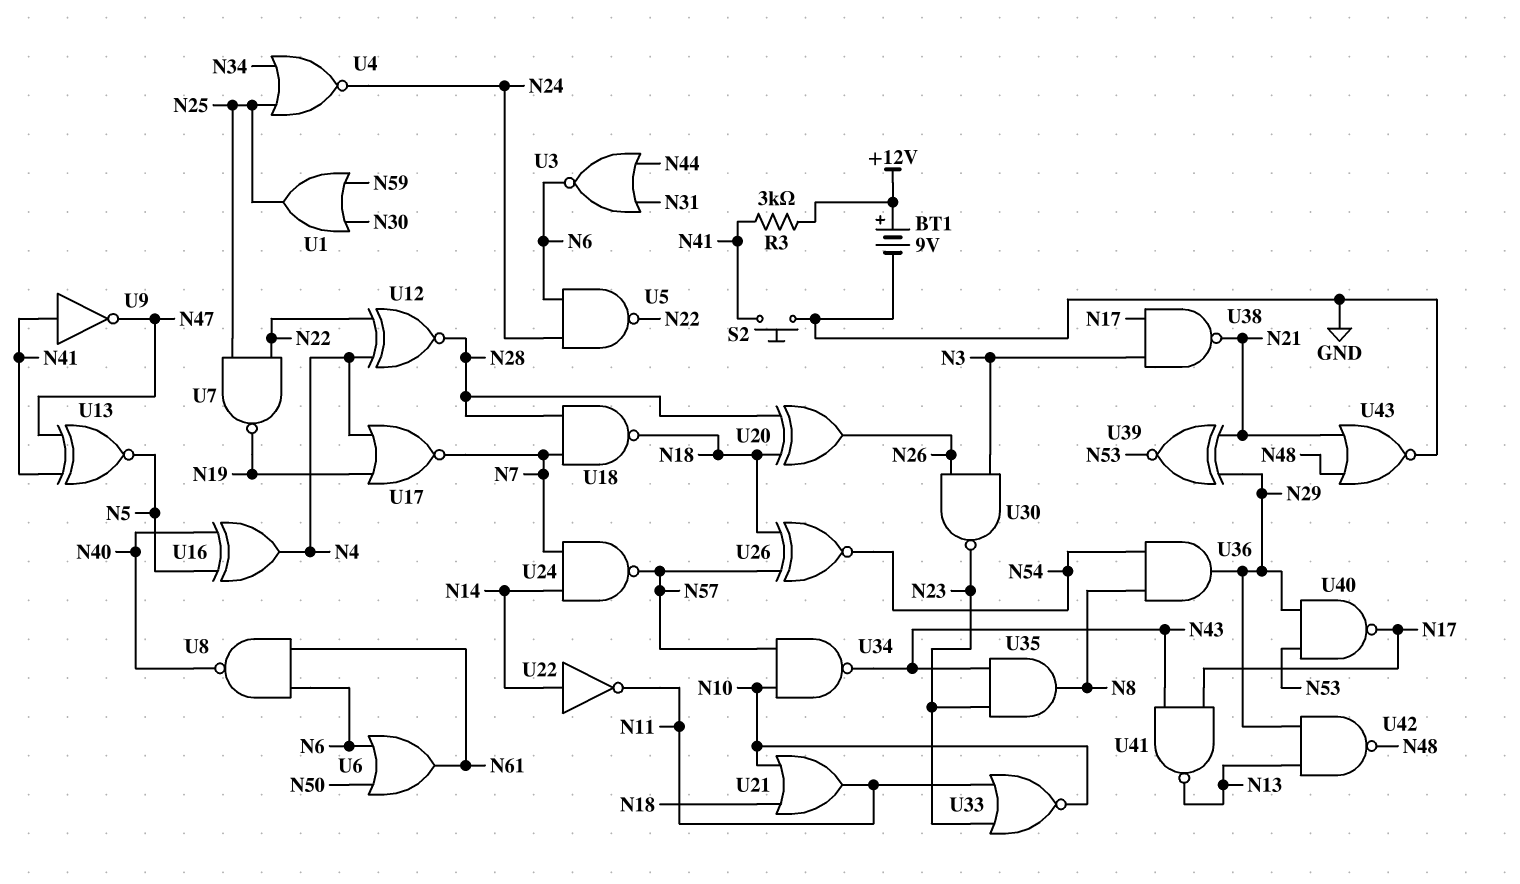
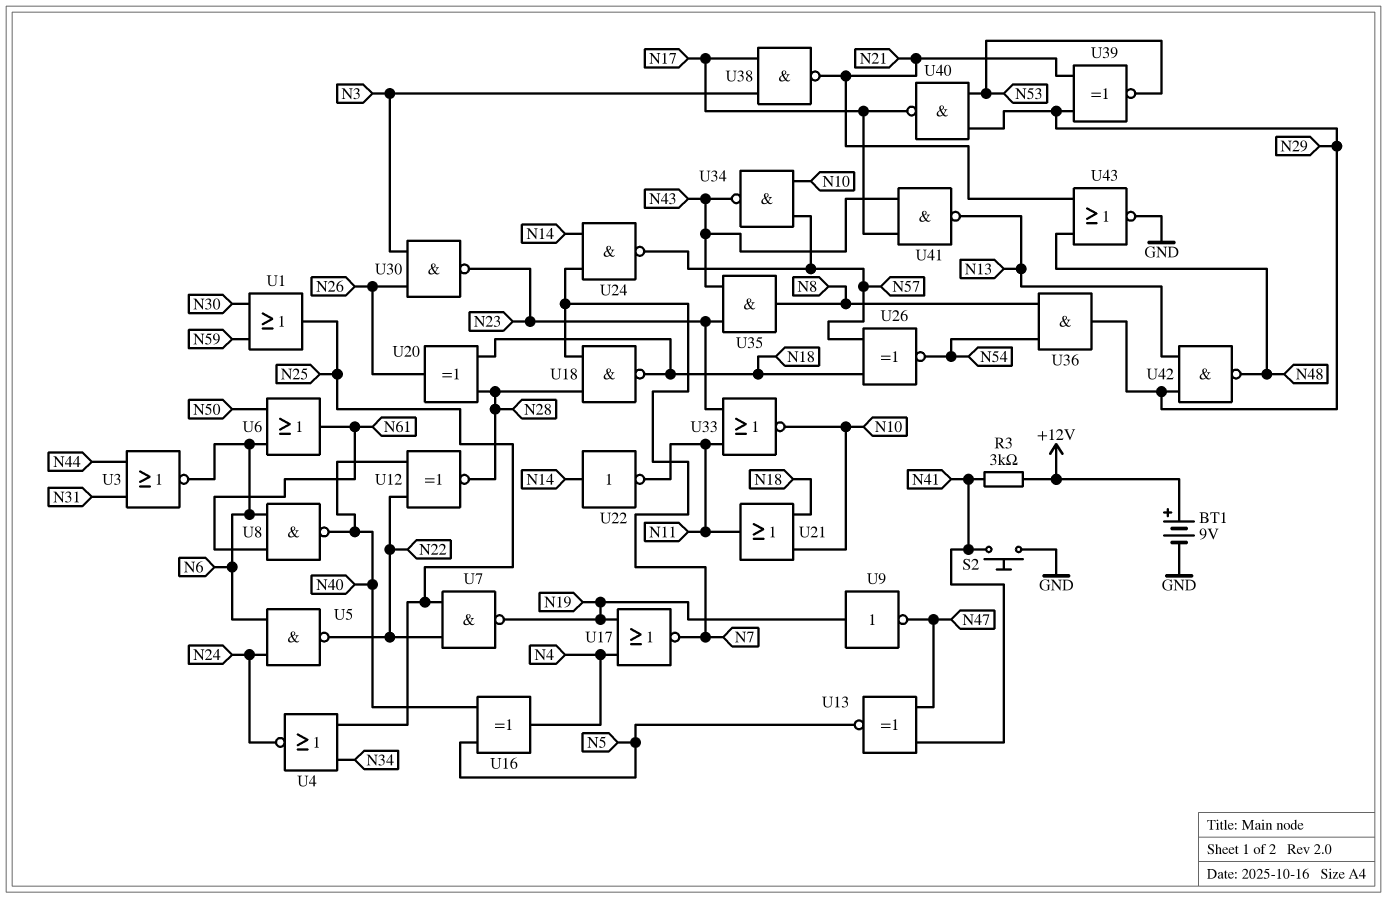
U9: NOT (in N41, out N47) -> NOT (in N19, out N47)
U12: XNOR (in N4, in N22, out N28) -> XNOR (in N22, in N40, out N28)

